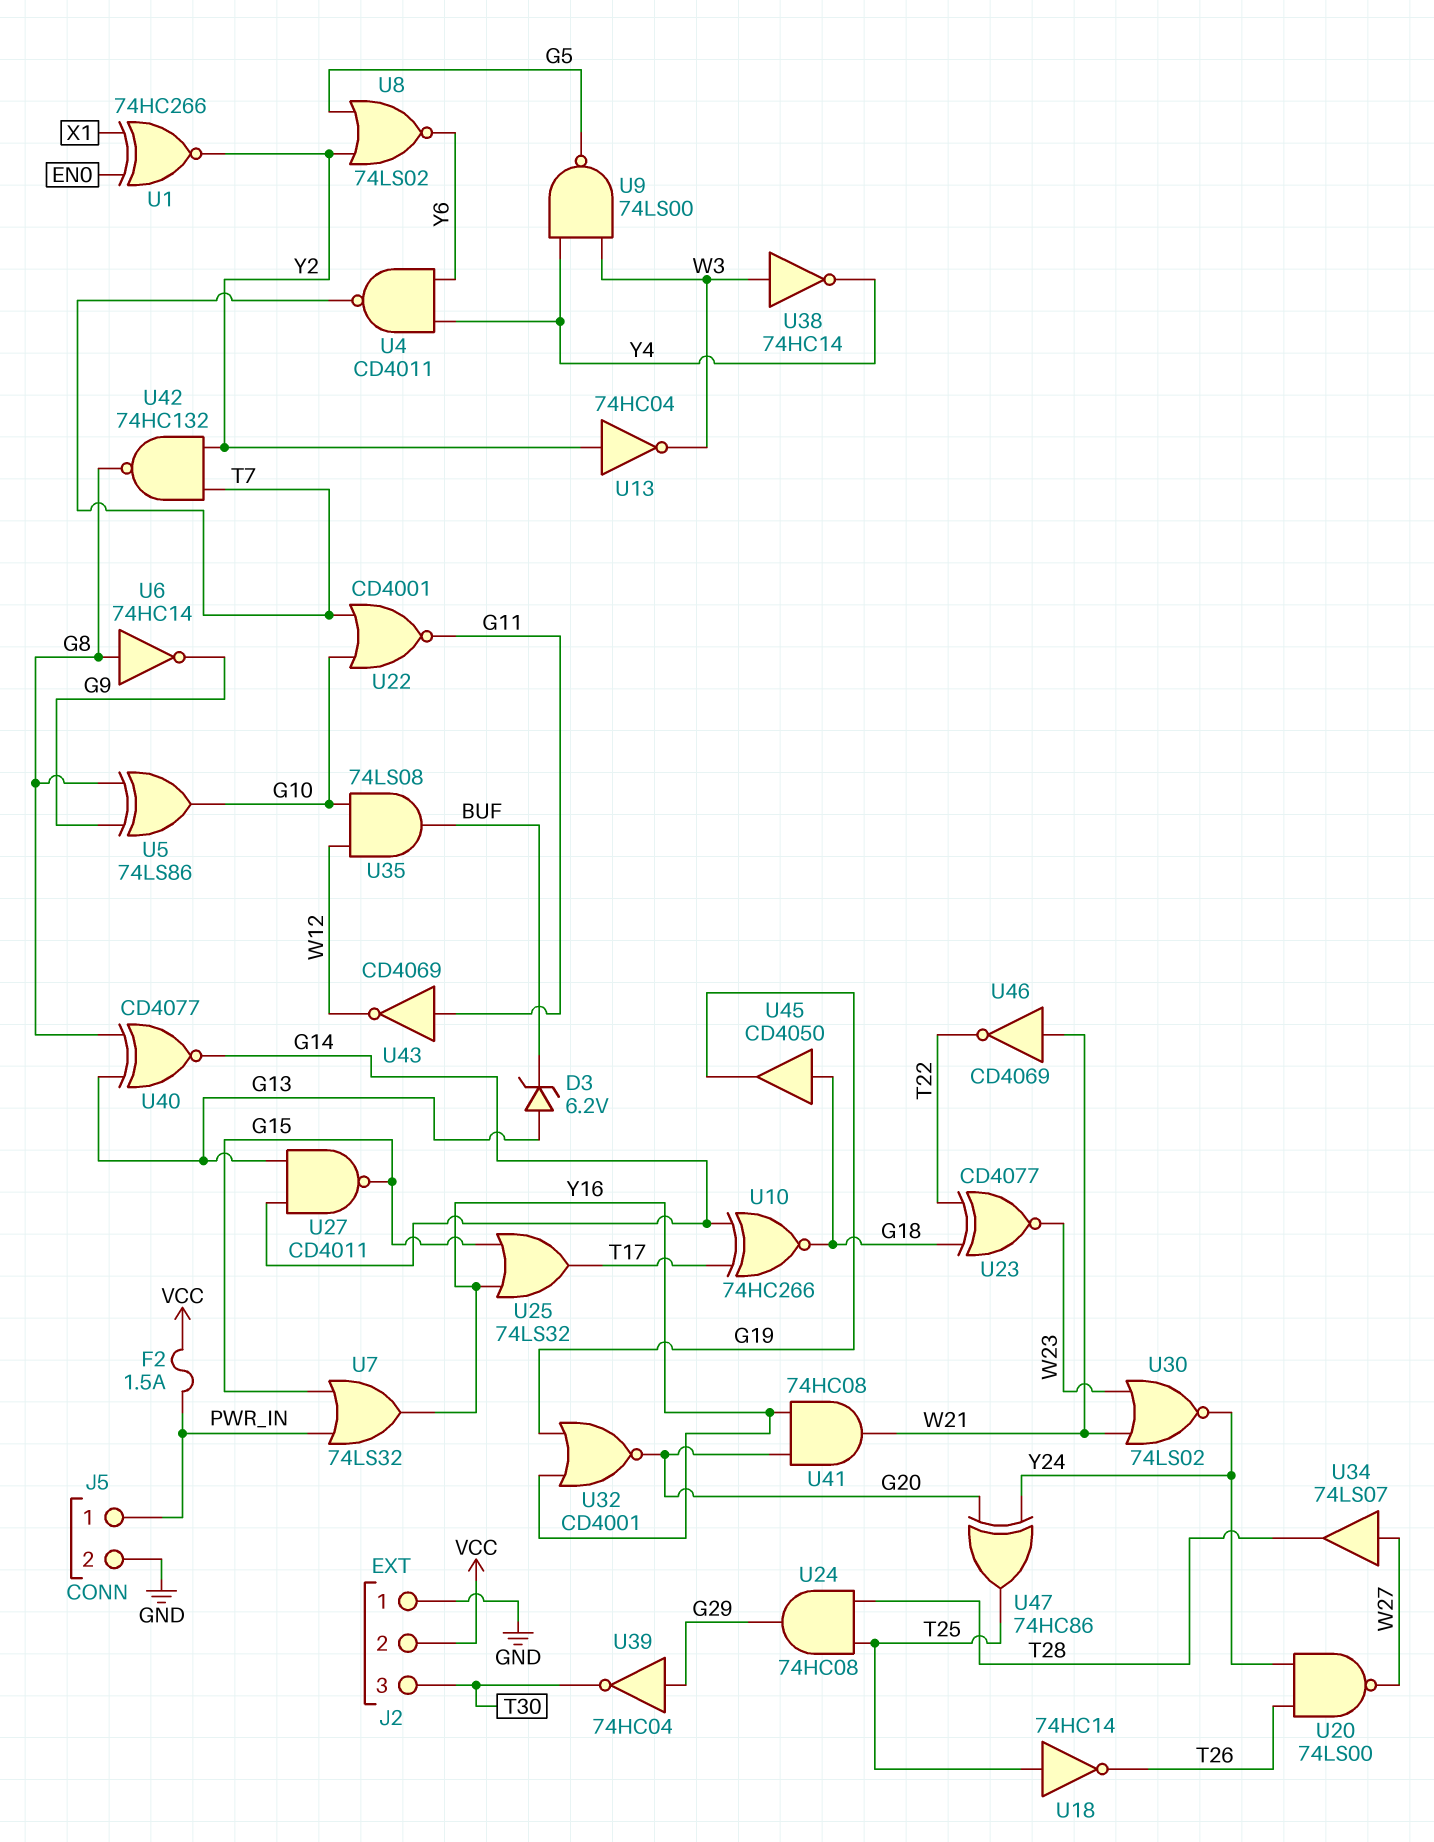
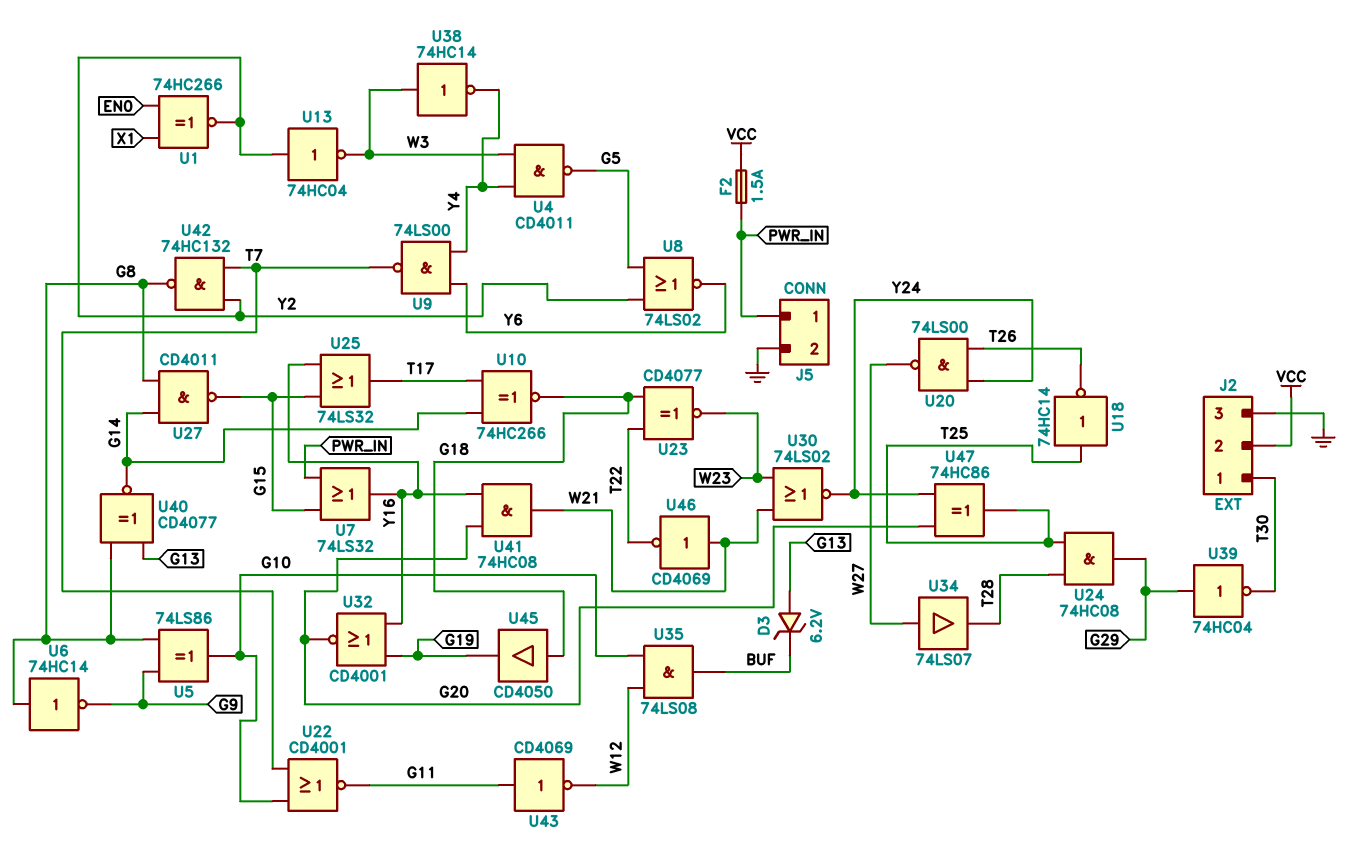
J2 pin 1: GND -> T30
J2 pin 3: T30 -> GND
U4: NAND CD4011 (in Y4, in Y6, out T7) -> NAND CD4011 (in W3, in Y4, out G5)
U9: NAND 74LS00 (in W3, in Y4, out G5) -> NAND 74LS00 (in Y4, in Y6, out T7)
U27: NAND CD4011 (in G13, in G14, out G15) -> NAND CD4011 (in G8, in G14, out G15)

